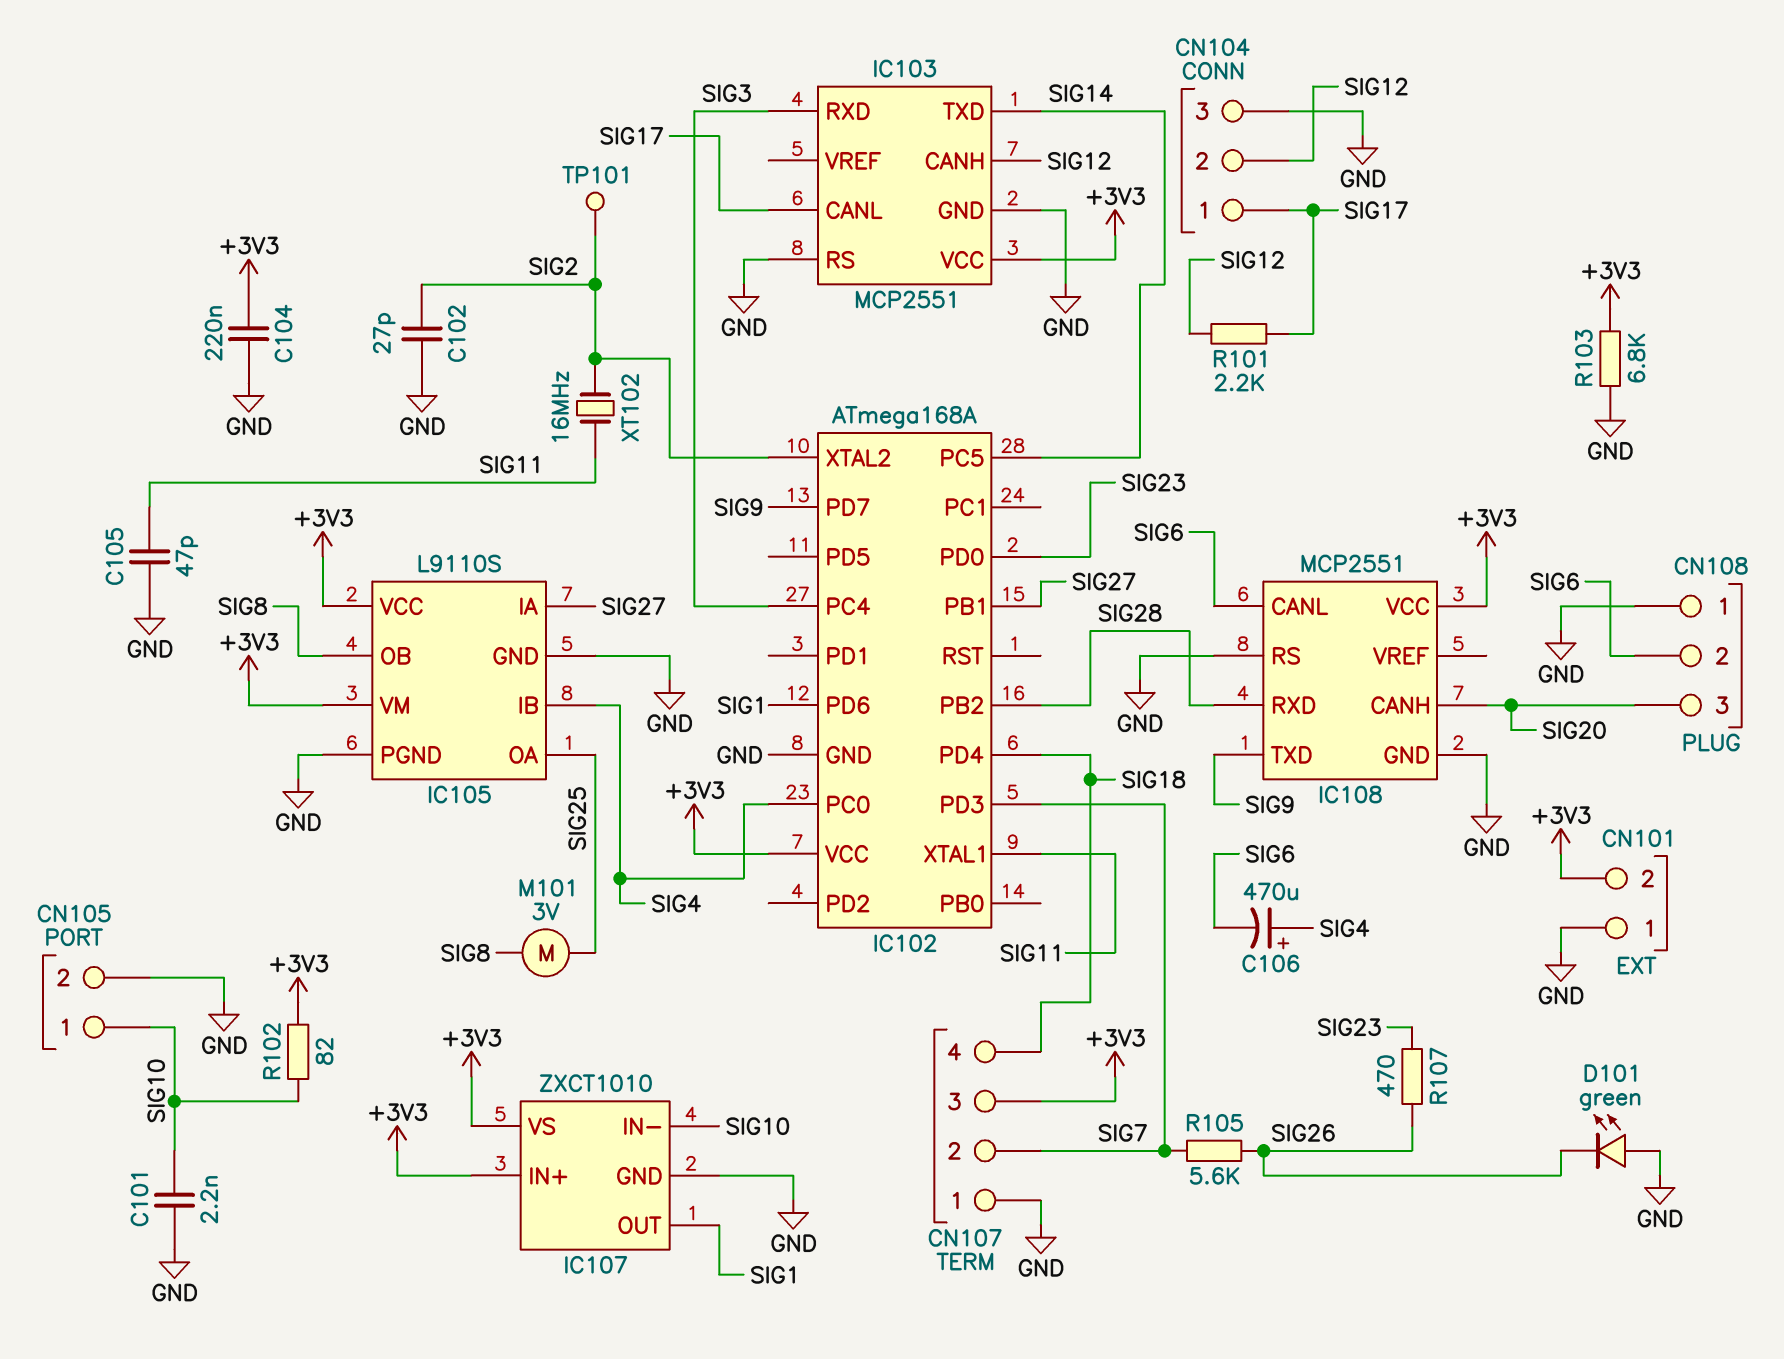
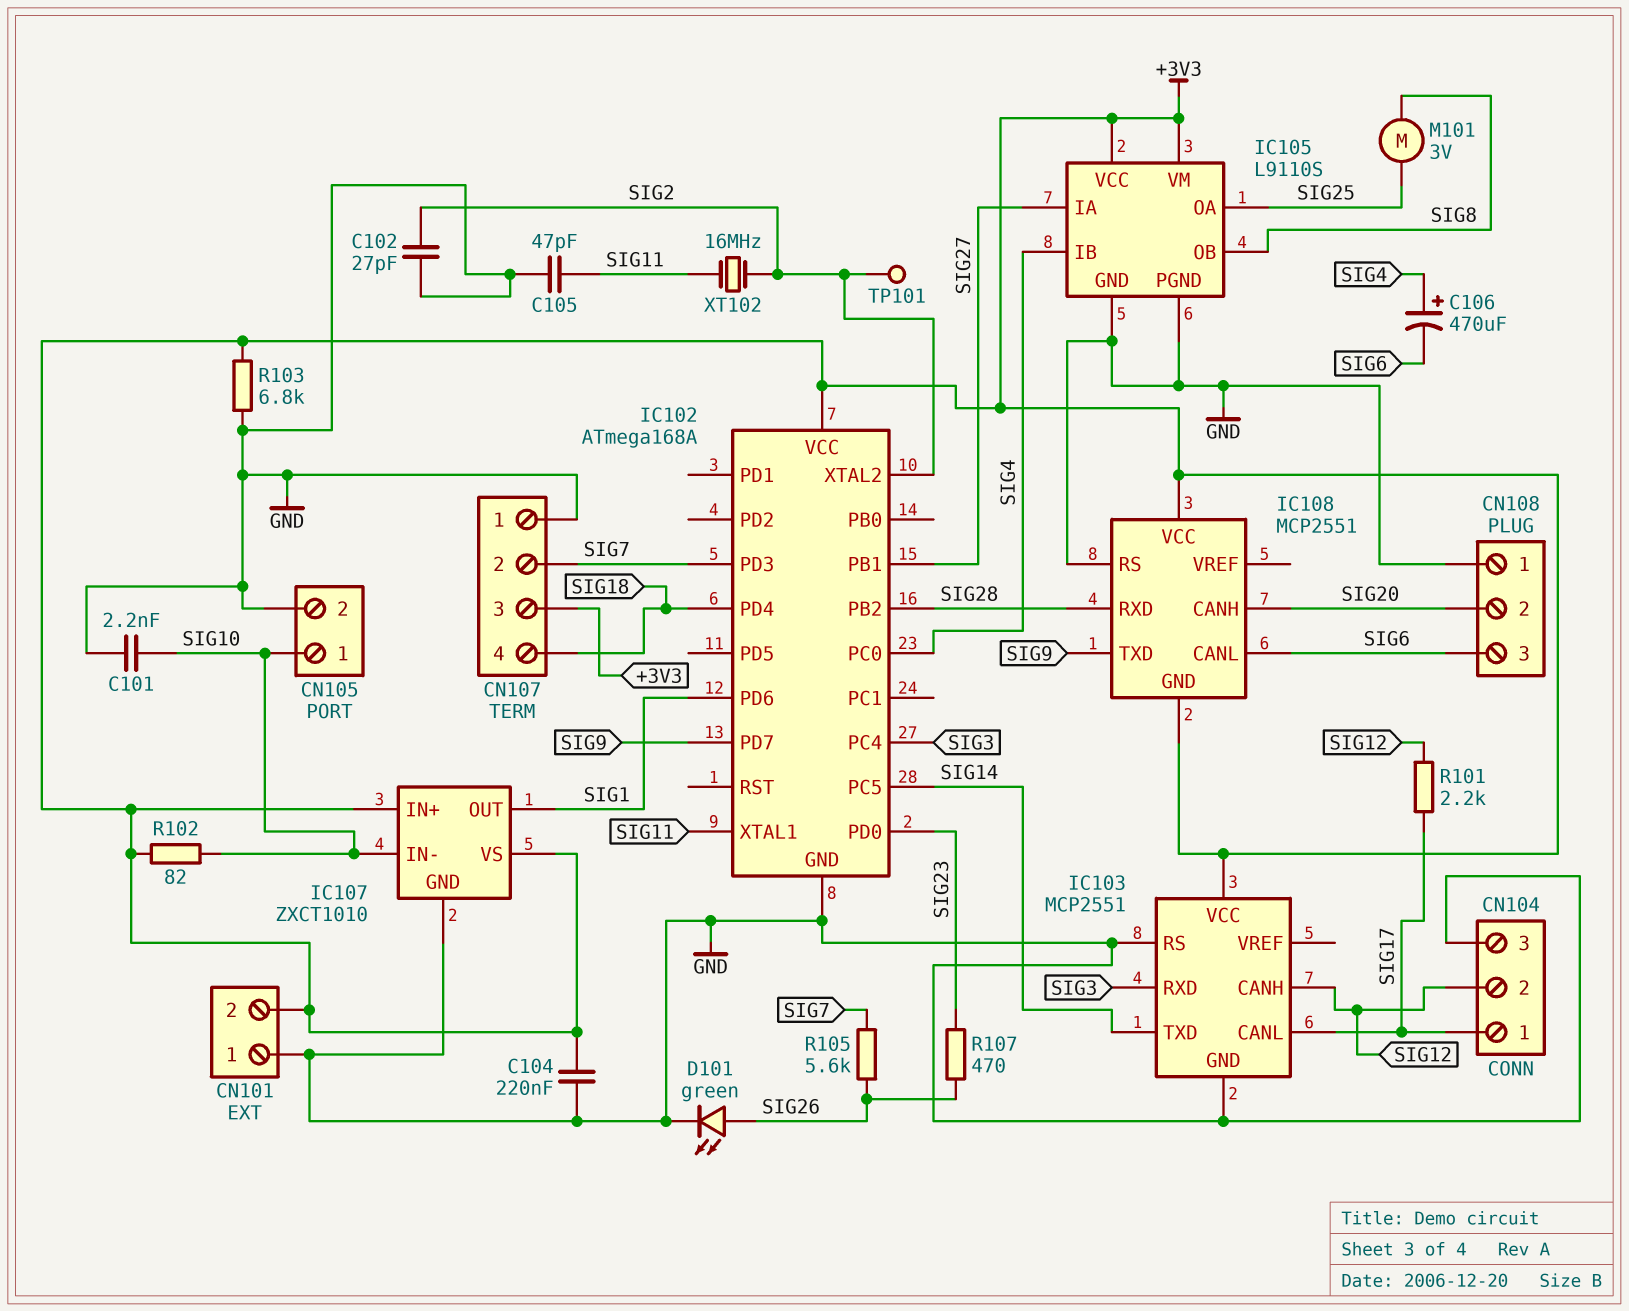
CN108 pin 2: SIG6 -> SIG20
CN108 pin 3: SIG20 -> SIG6
D101: LED green (A GND, K SIG26) -> LED green (A SIG26, K GND)
IC108 pin GND: GND -> +3V3

